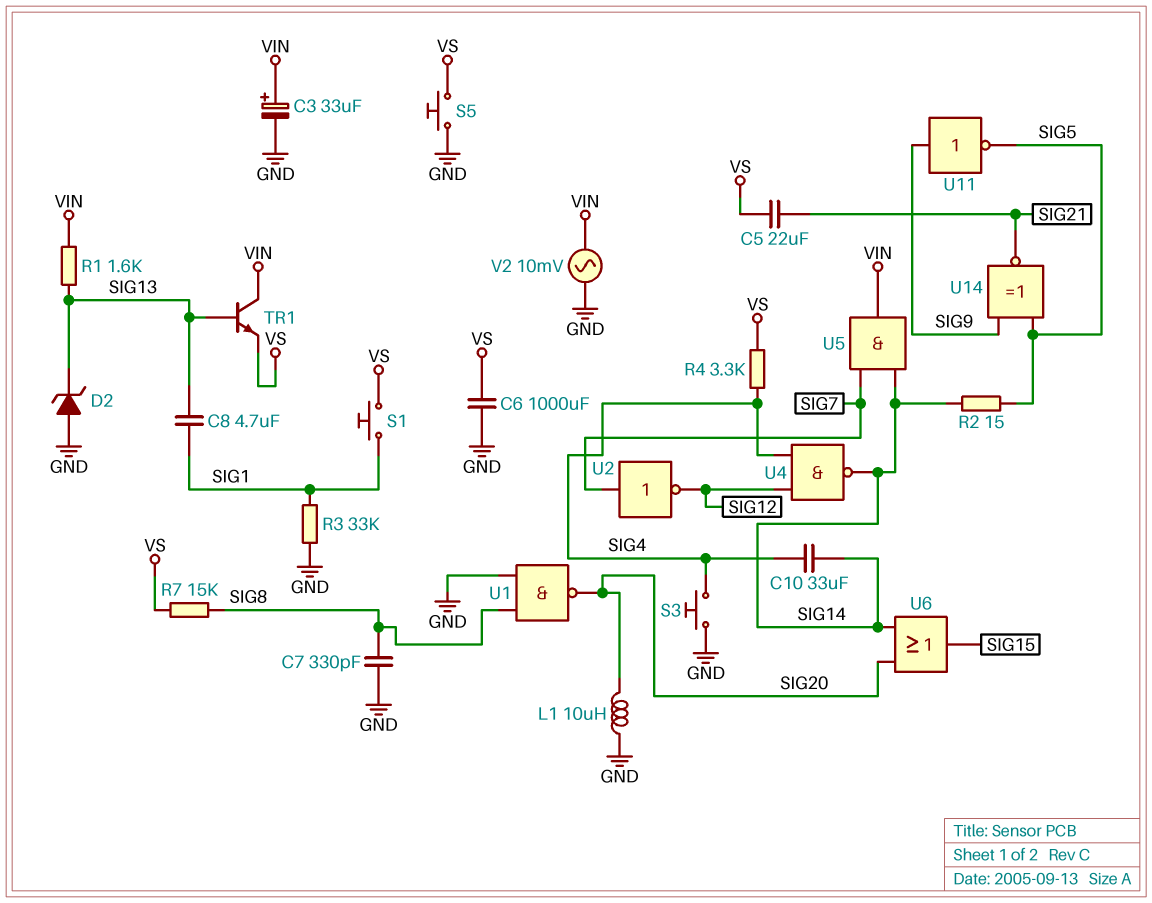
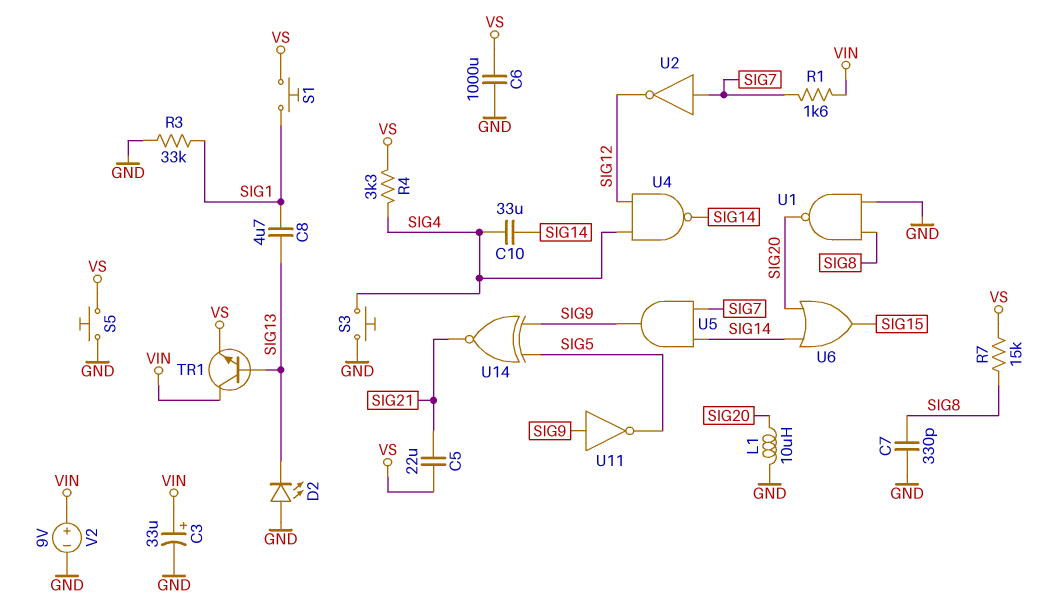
D2: zener (A GND, K SIG13) -> LED (A GND, K SIG13)
R1: 1.6k (SIG13, VIN) -> 1.6k (SIG7, VIN)
R2: 15 (SIG5, SIG14) -> none
U5: AND (in SIG7, in SIG14, out VIN) -> AND (in SIG7, in SIG14, out SIG9)
V2: AC 10mV (GND, VIN) -> 9V (plus VIN, minus GND)

